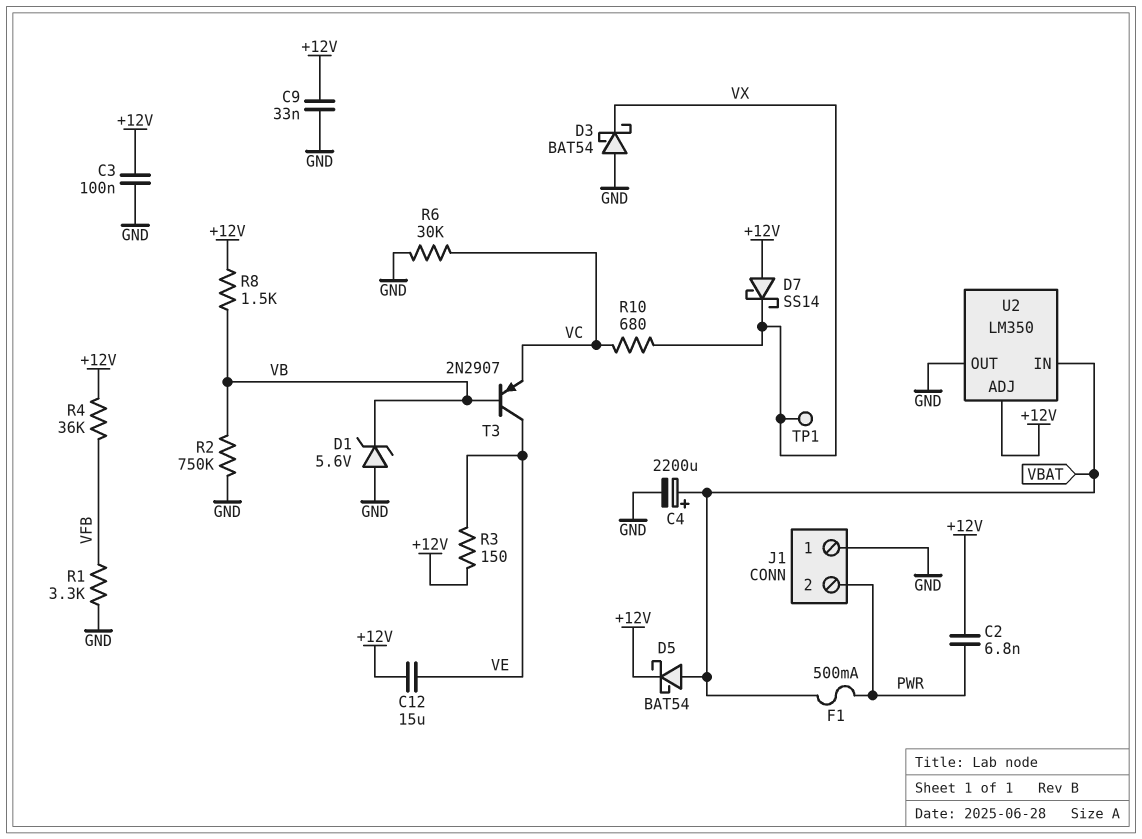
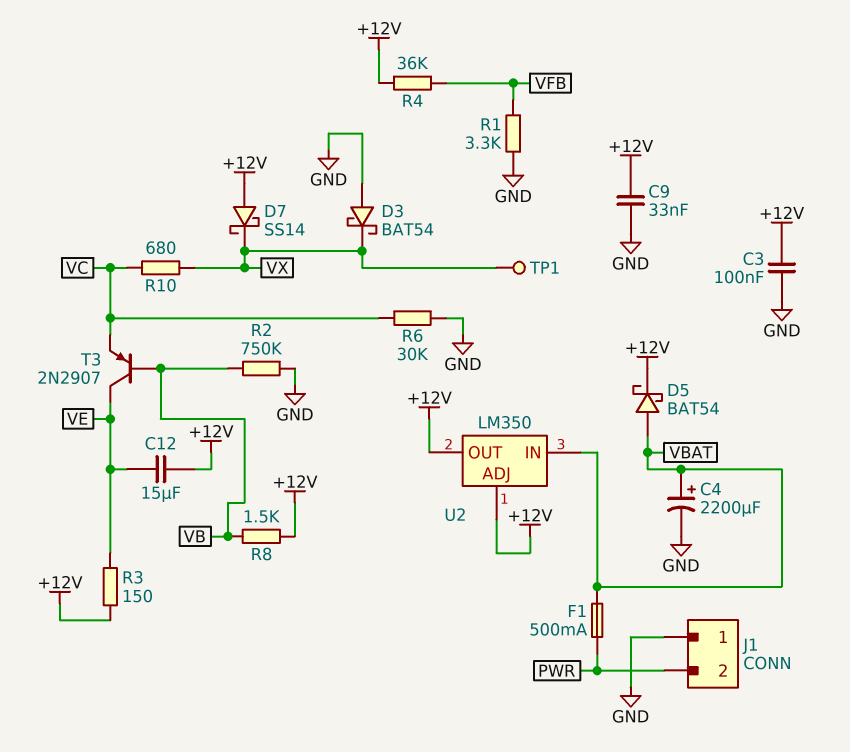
C2: 6.8nF (+12V, PWR) -> none
D1: zener 5.6V (A GND, K VB) -> none
U2 pin OUT: GND -> +12V

